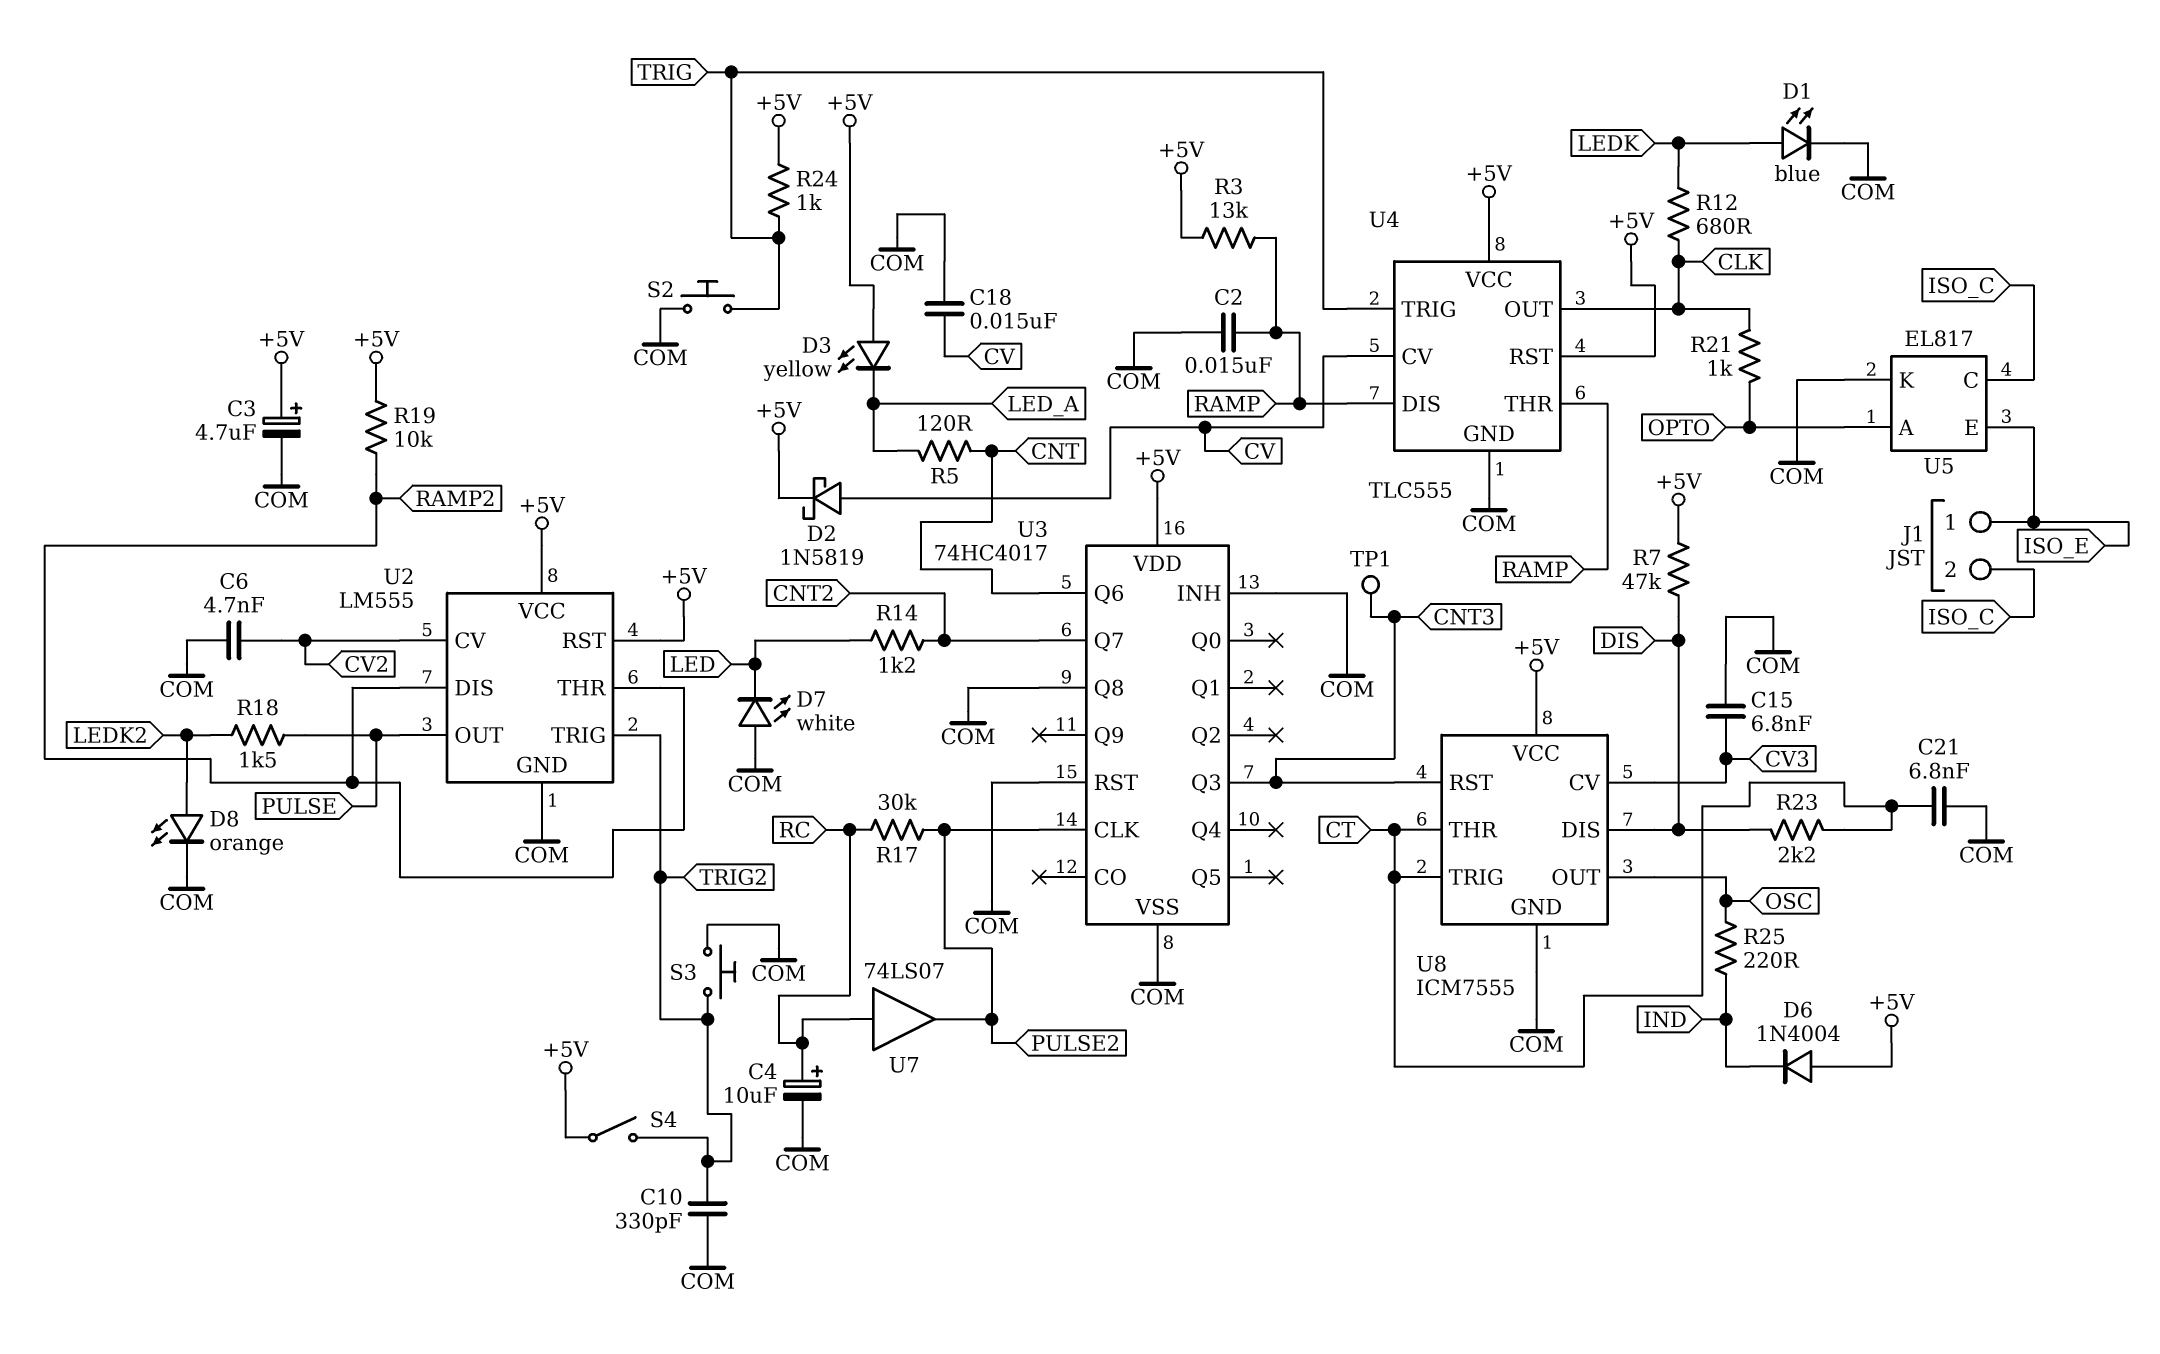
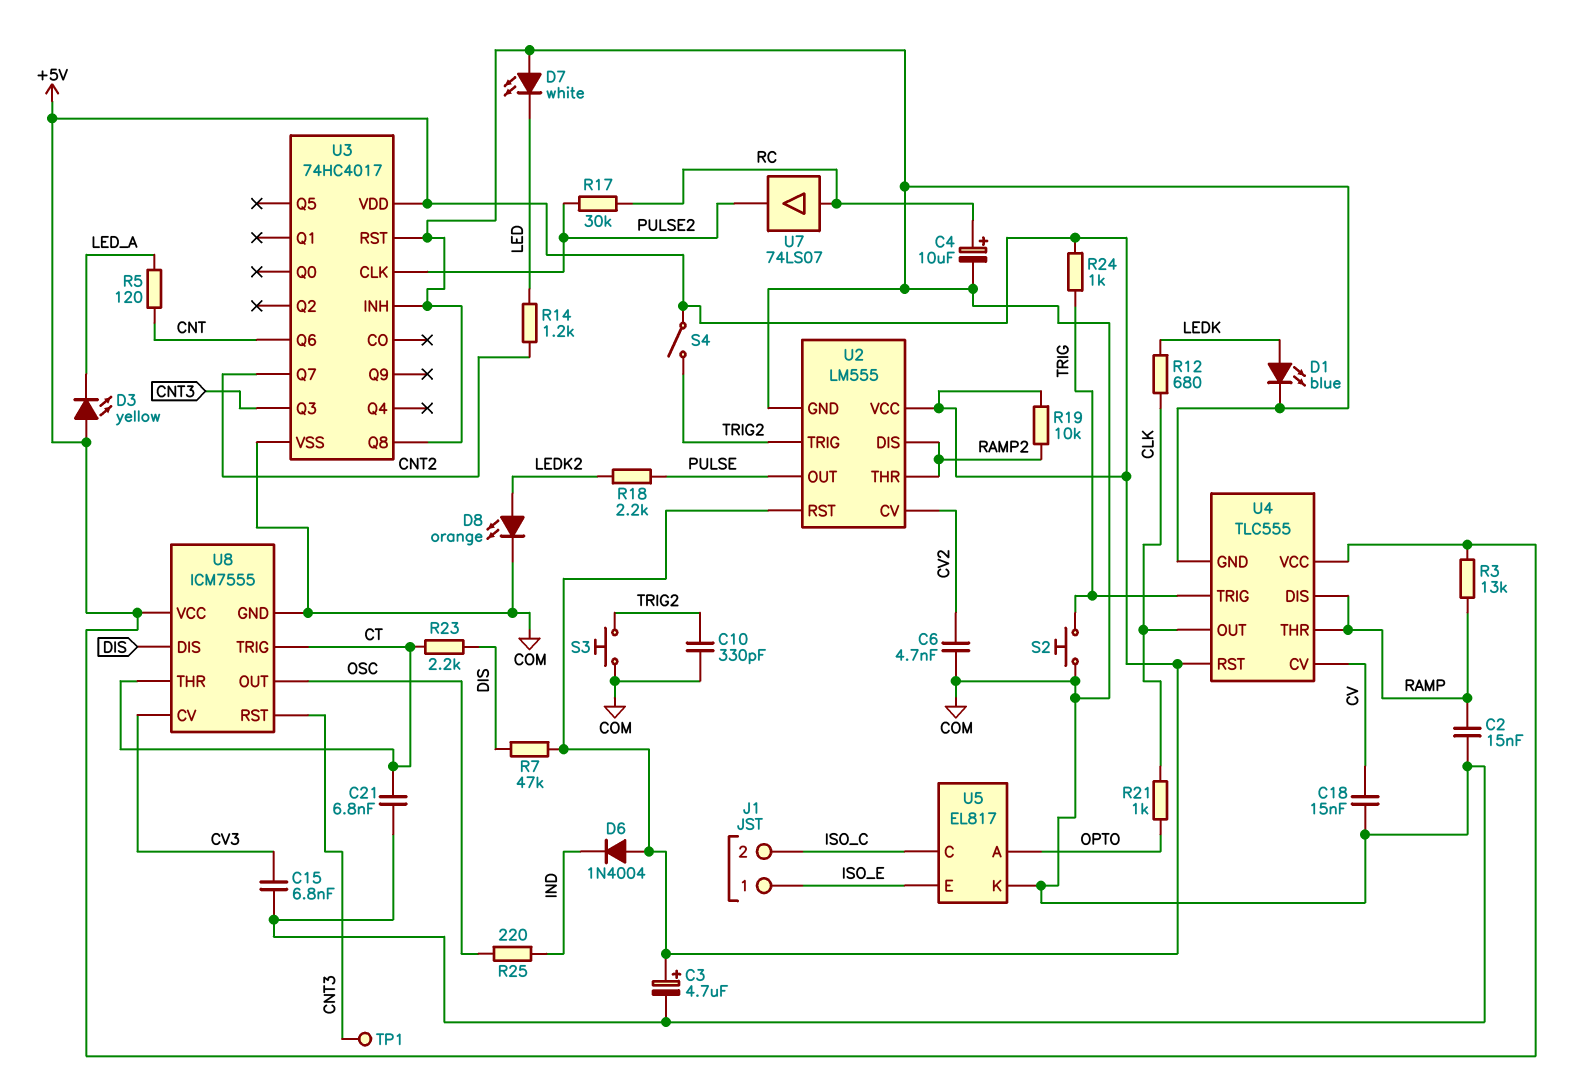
D2: schottky 1N5819 (A CV, K +5V) -> none
R18: 1.5k (LEDK2, PULSE) -> 2.2k (LEDK2, PULSE)

